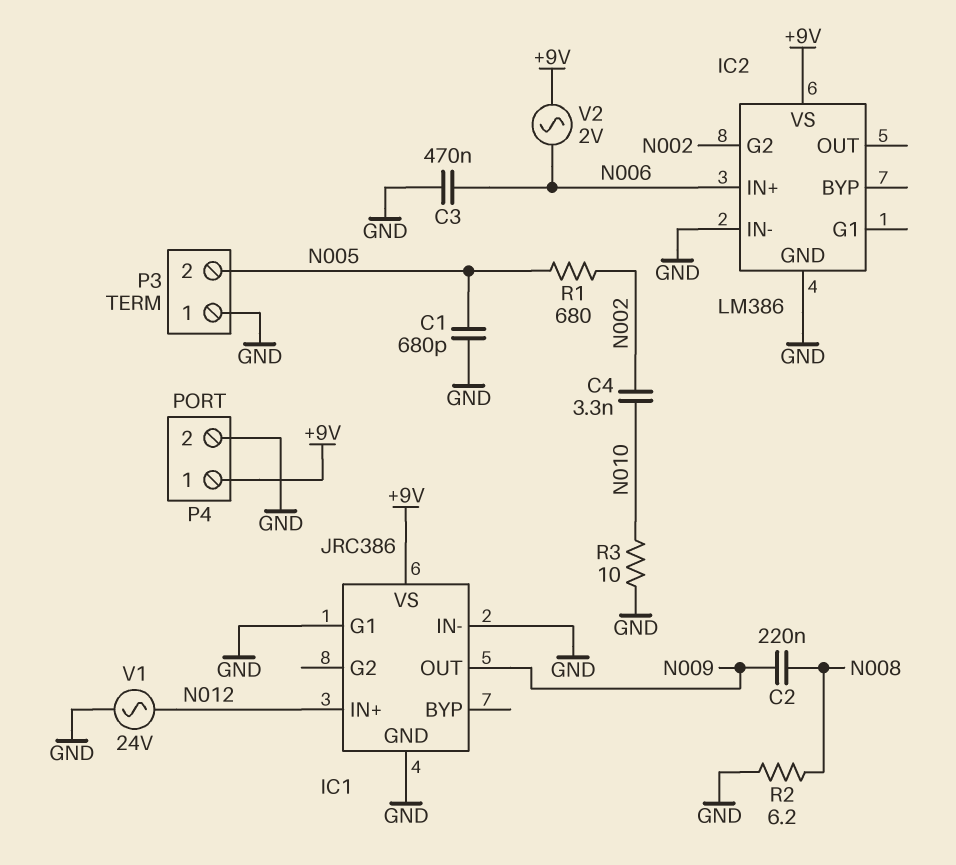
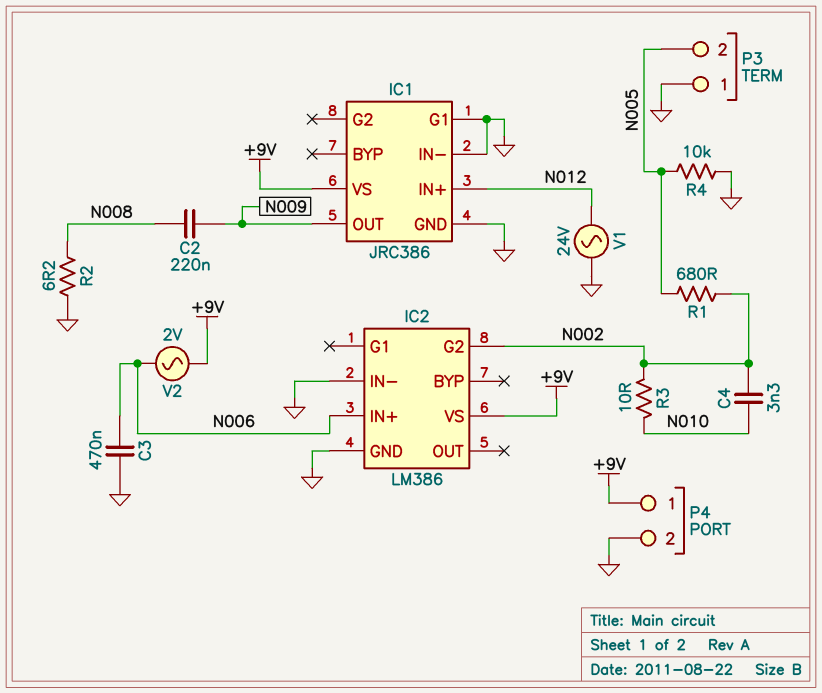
C1: 680pF (GND, N005) -> none
R3: 10 (GND, N010) -> 10 (N002, N010)
R4: none -> 10k (GND, N005)

